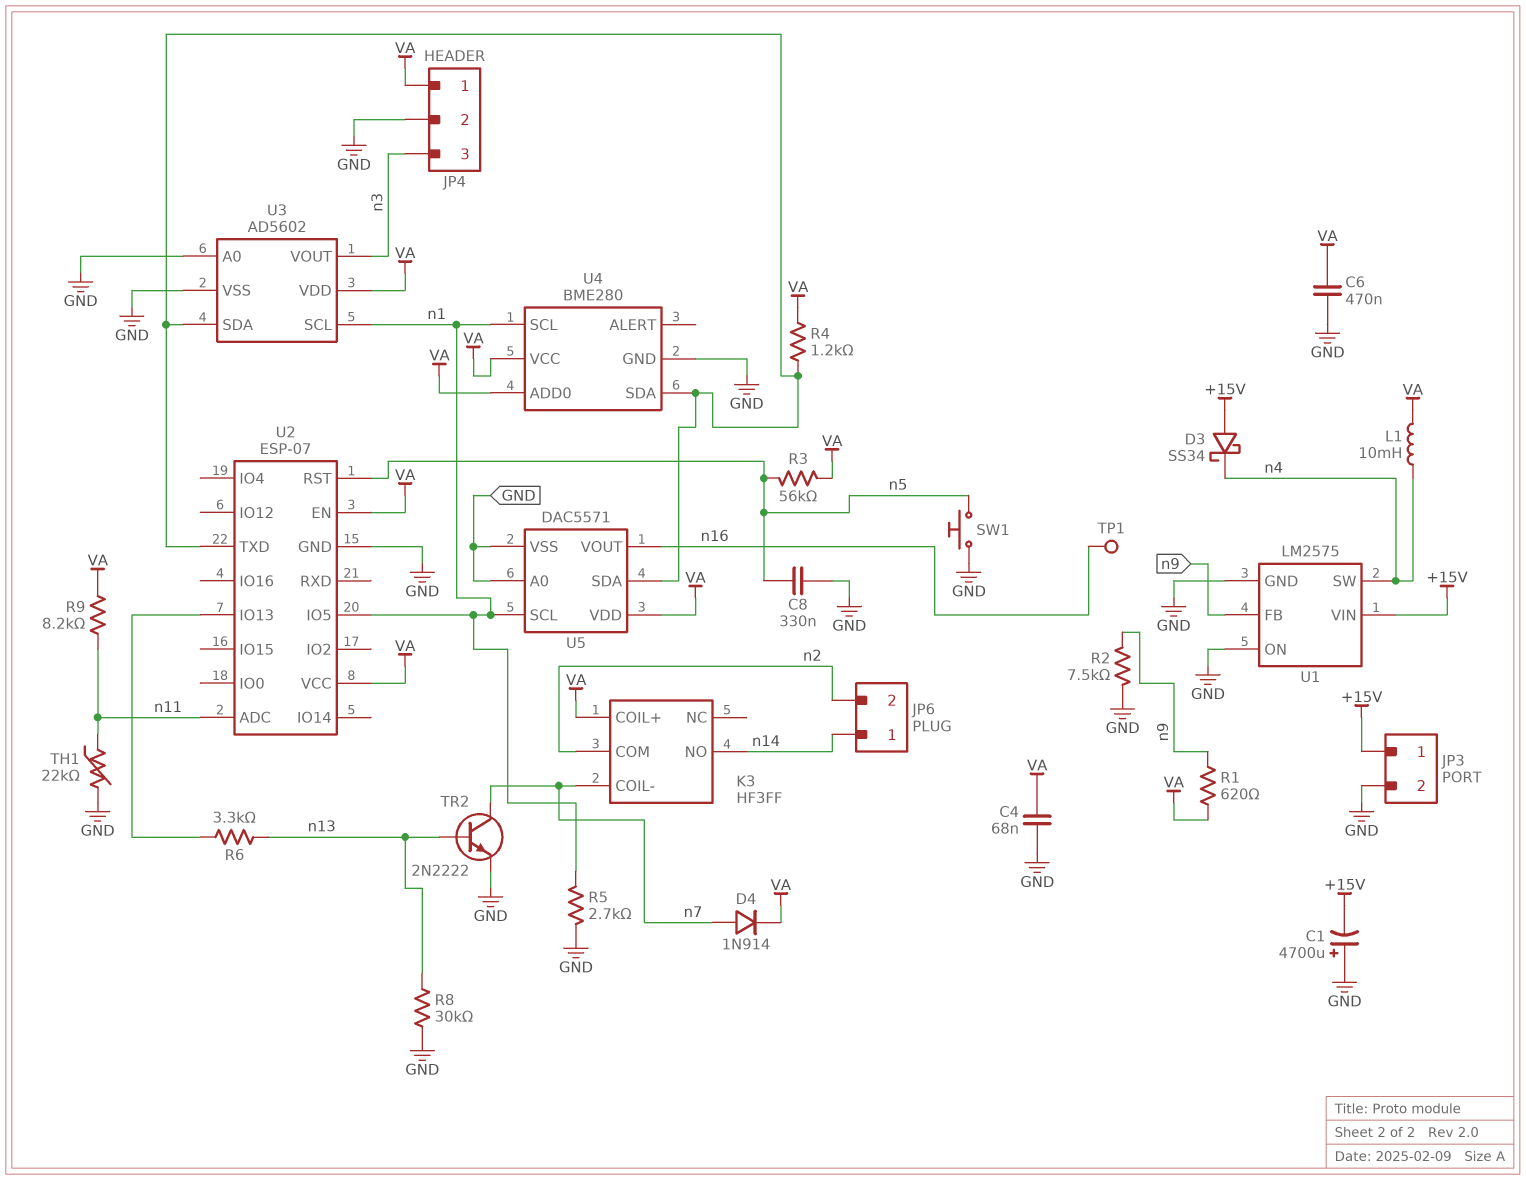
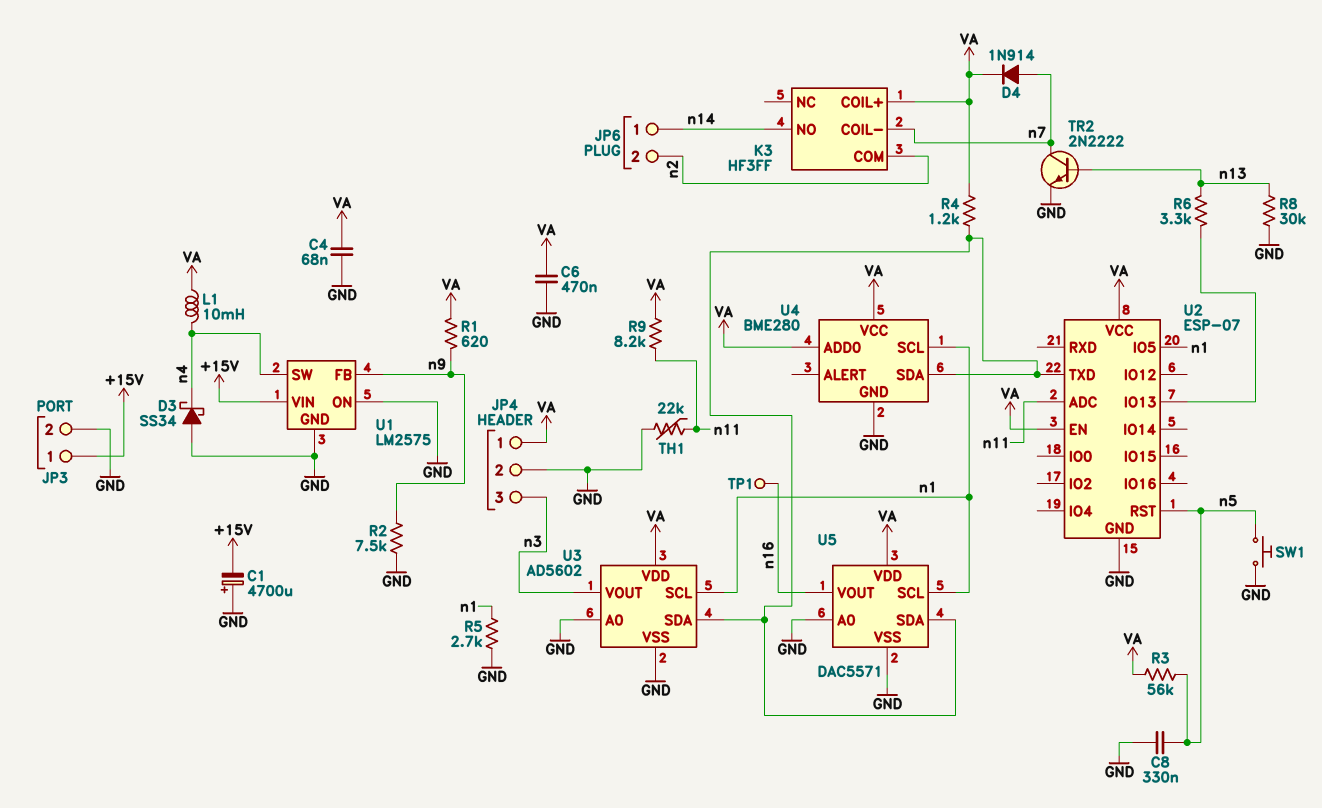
D3: schottky SS34 (A +15V, K n4) -> schottky SS34 (A GND, K n4)

